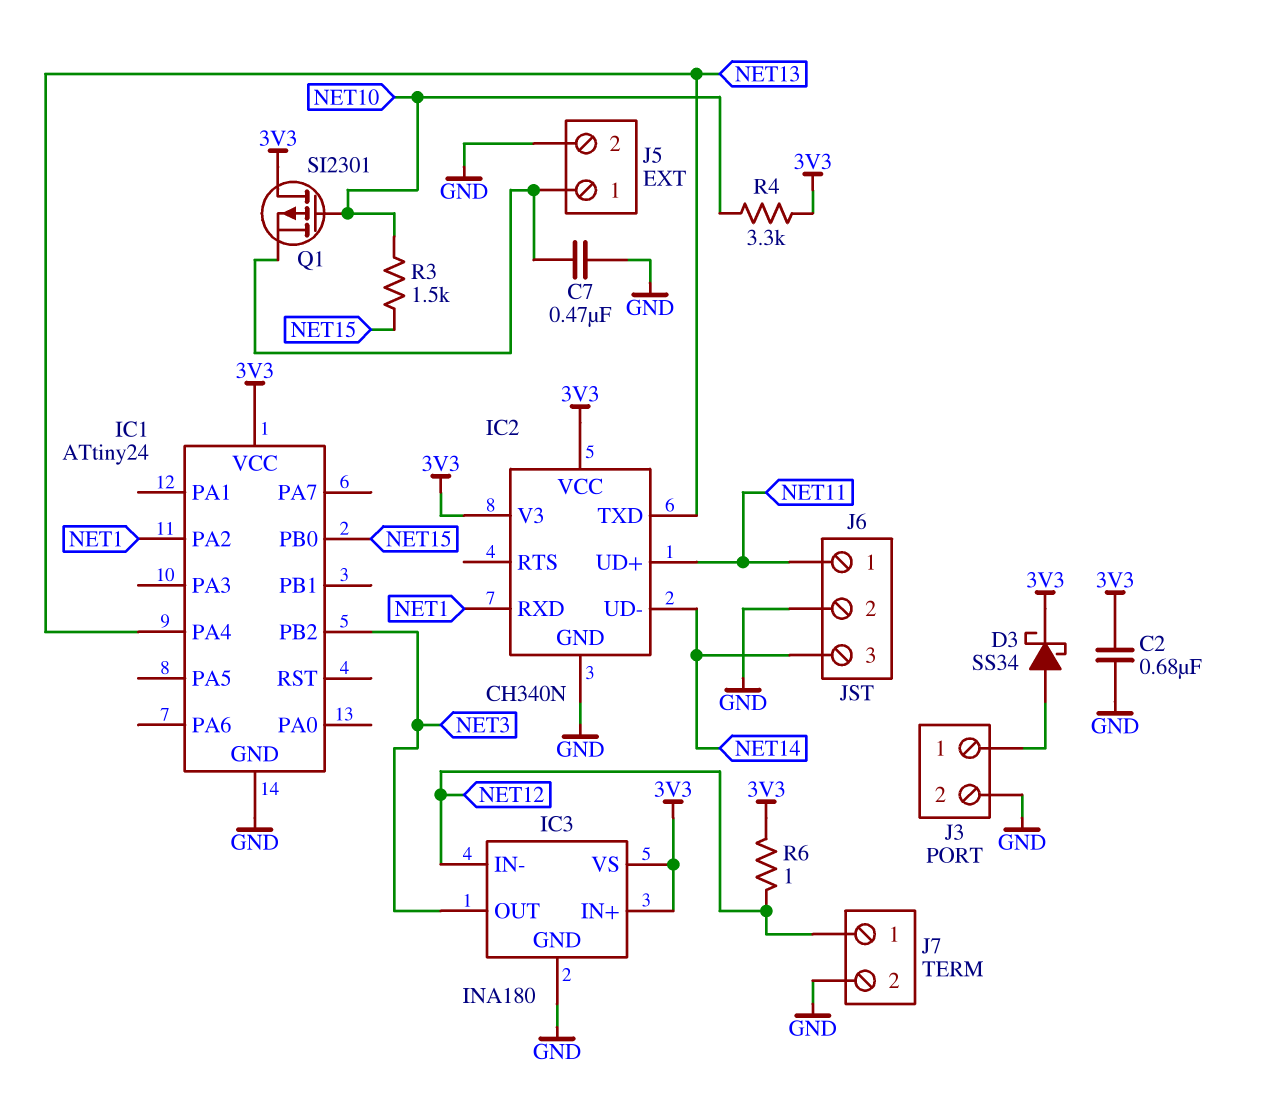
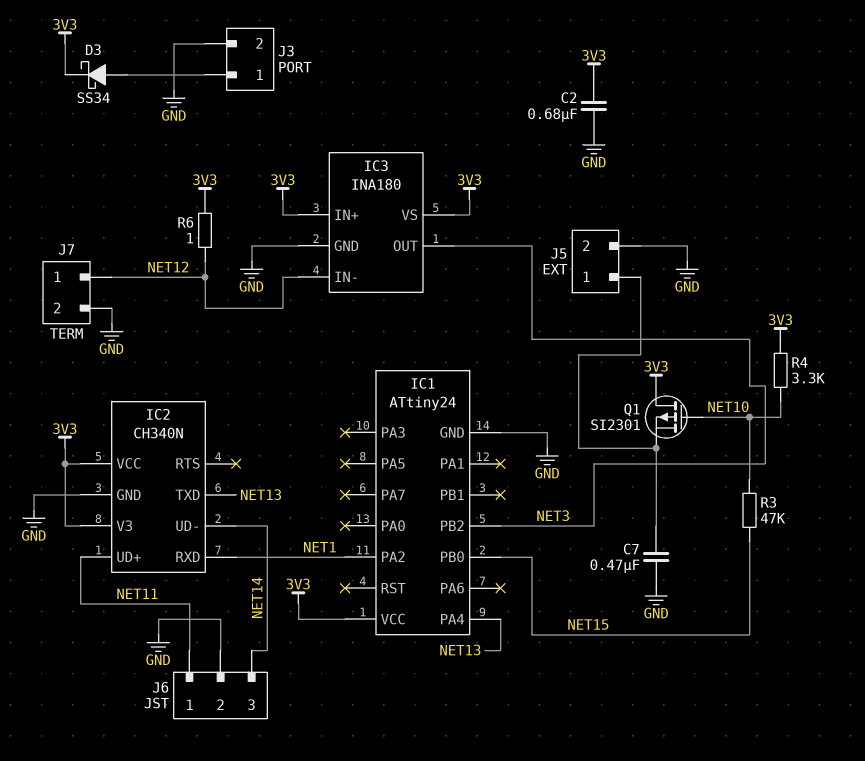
R3: 1.5k (NET10, NET15) -> 47k (NET10, NET15)

